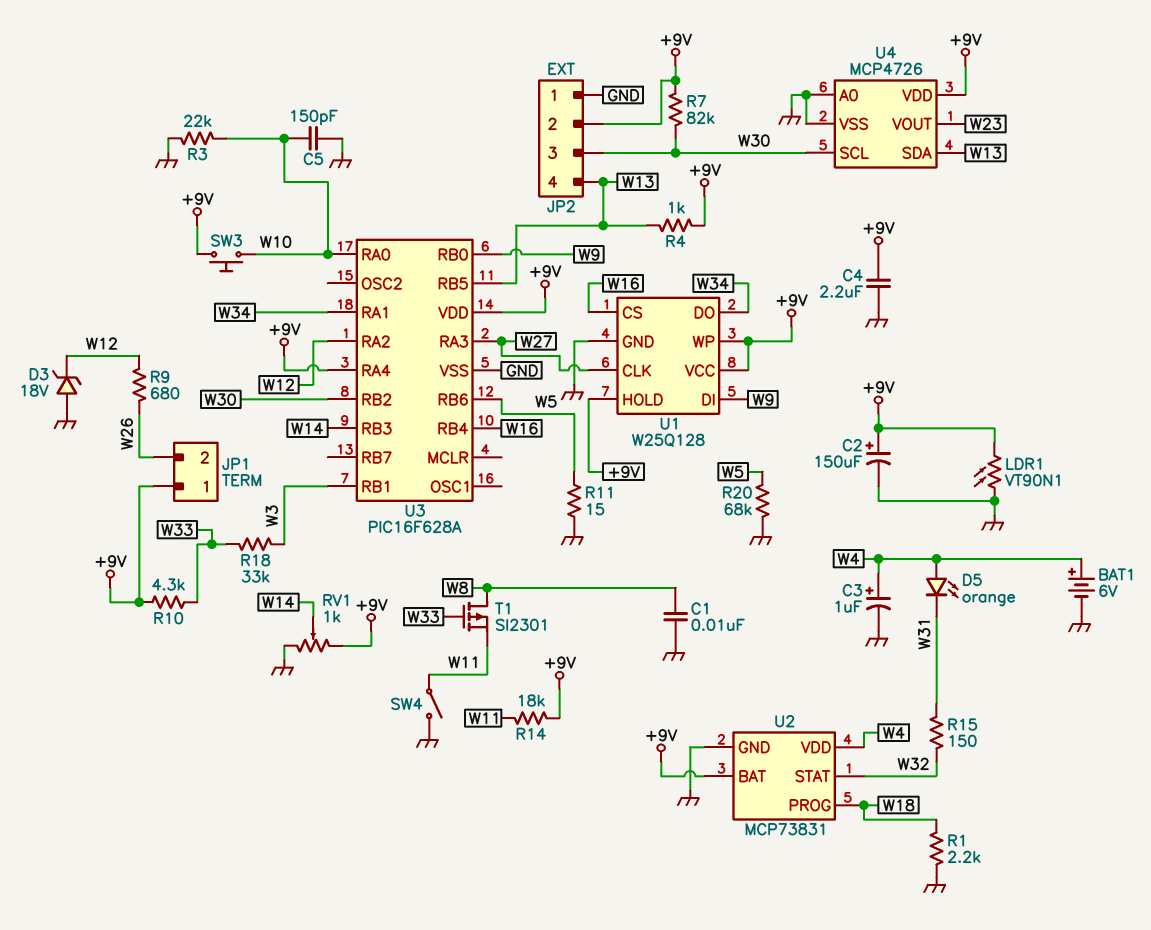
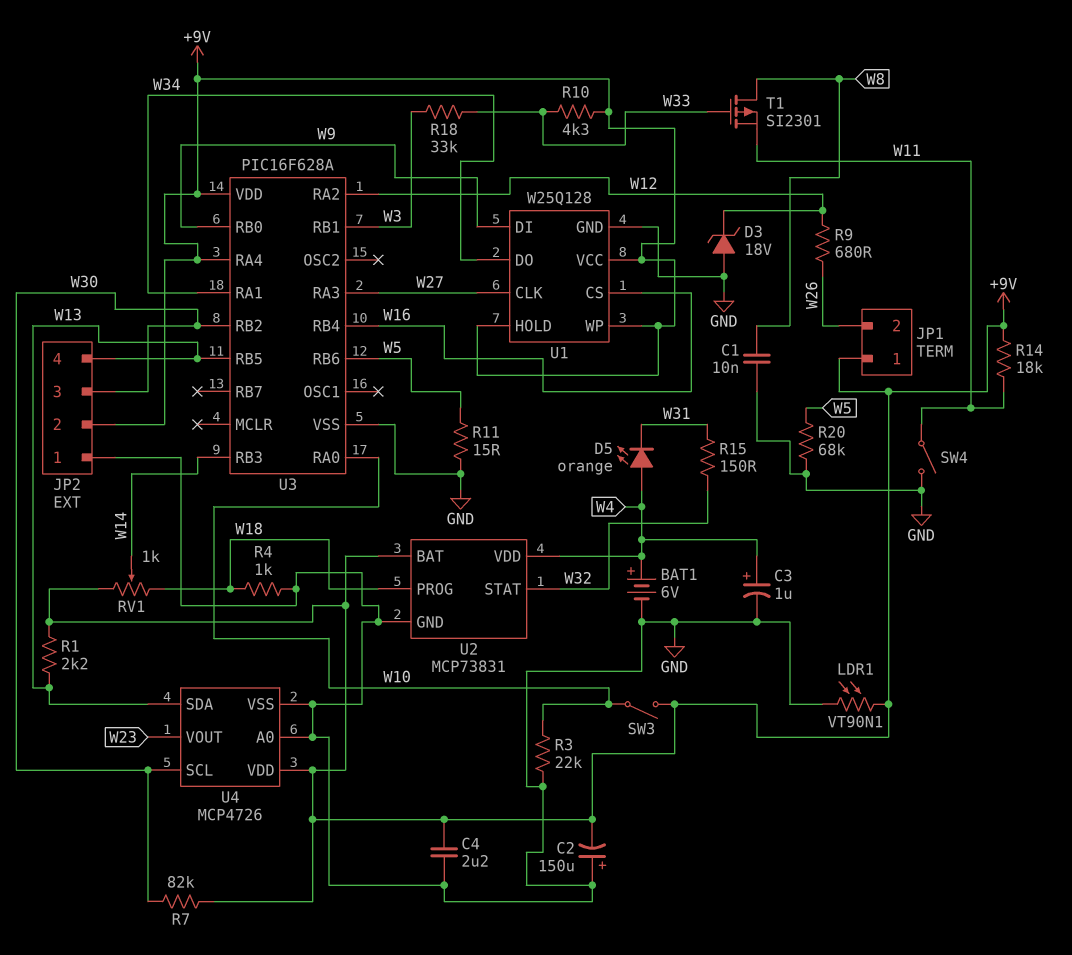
C2: 150uF (plus +9V, minus GND) -> 150uF (plus GND, minus +9V)
C5: 150pF (GND, W10) -> none
R1: 2.2k (GND, W18) -> 2.2k (+9V, W13)
R4: 1k (+9V, W13) -> 1k (GND, W18)
RV1: 1k (+9V, GND, wiper W14) -> 1k (+9V, W18, wiper W14)
SW3: button (+9V, W10) -> switch (+9V, W10)

